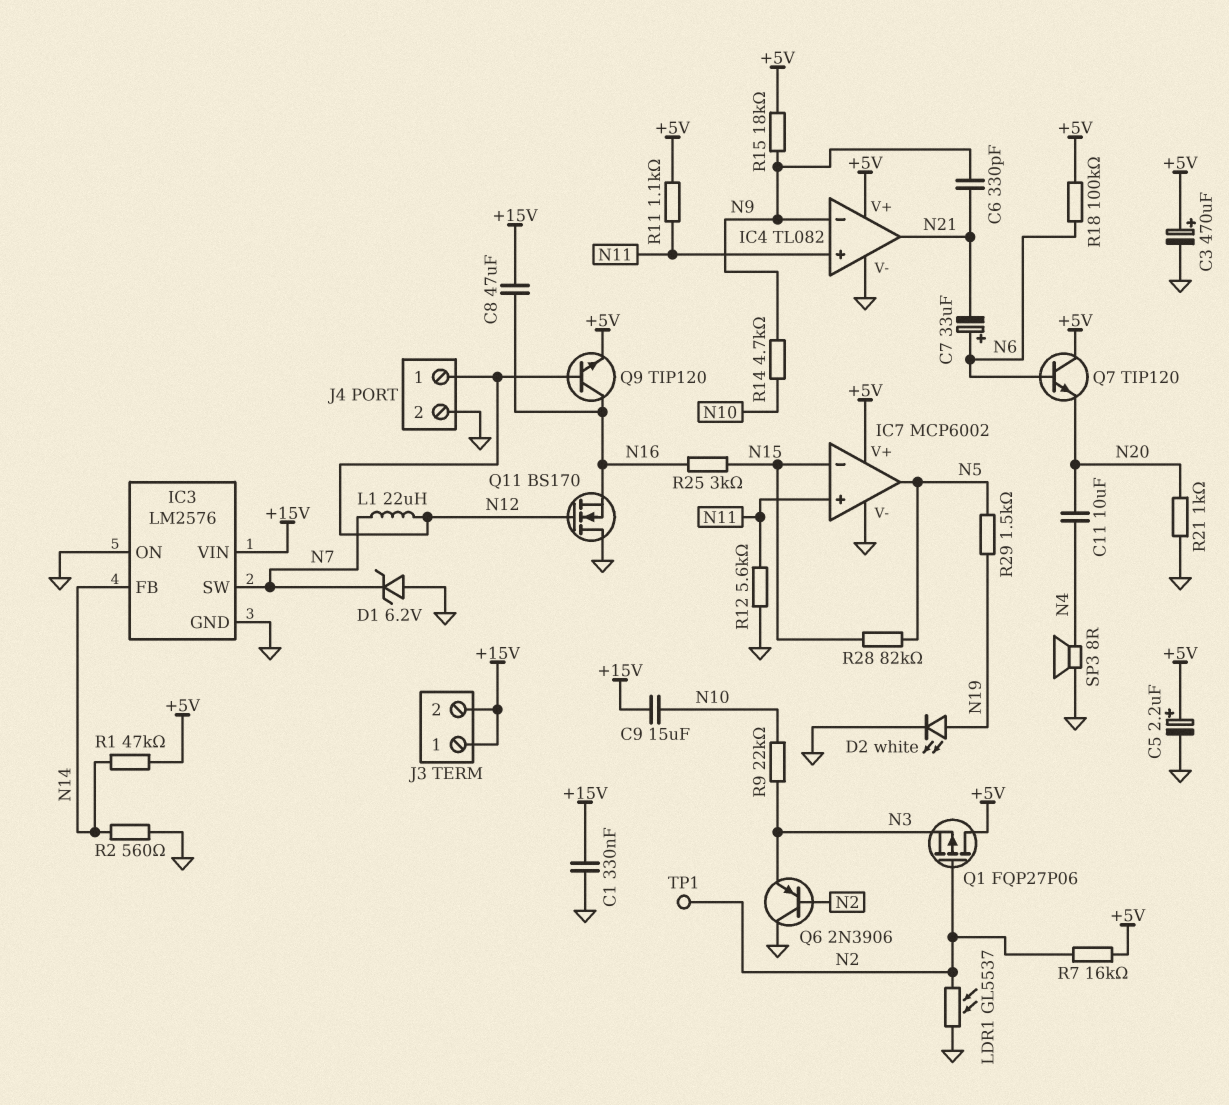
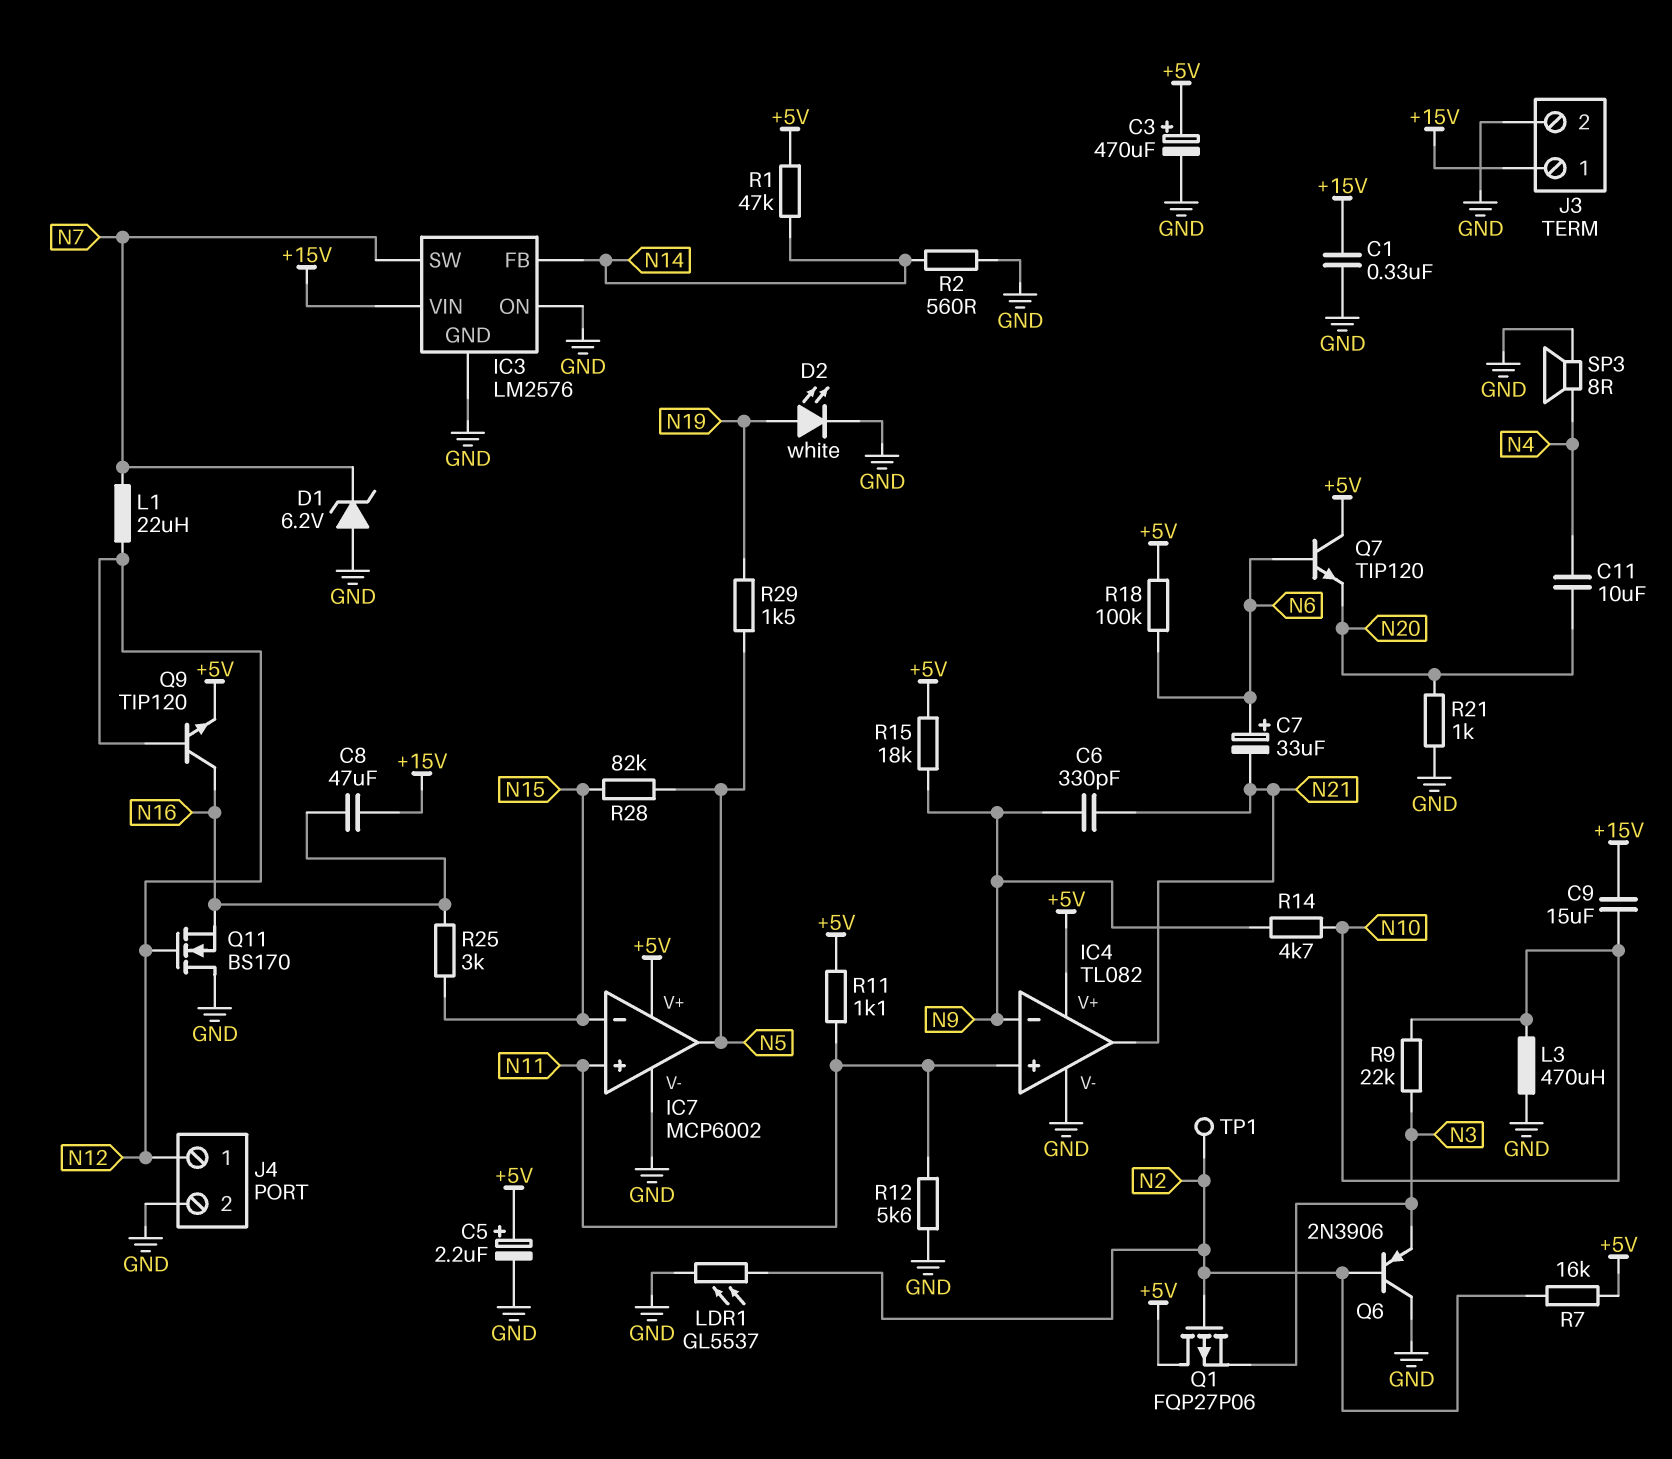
J3 pin 2: +15V -> GND
L3: none -> 470uH (GND, N10)

